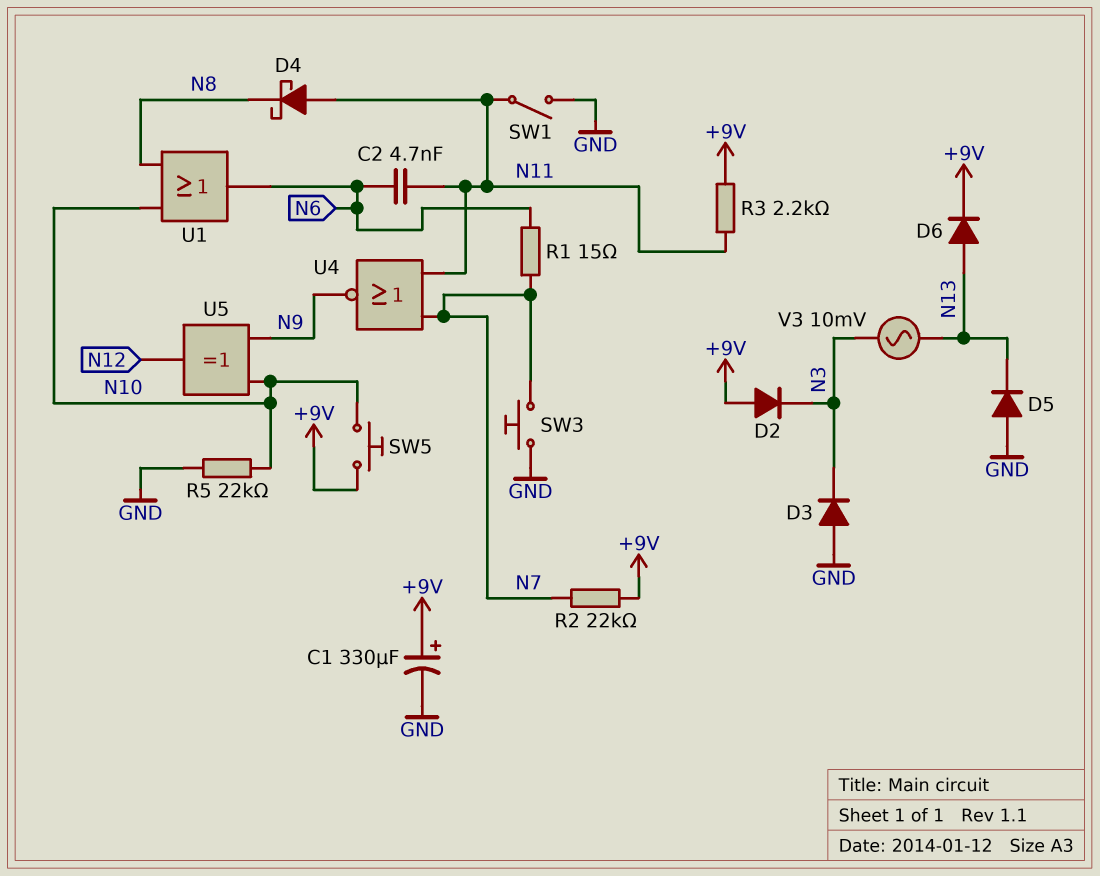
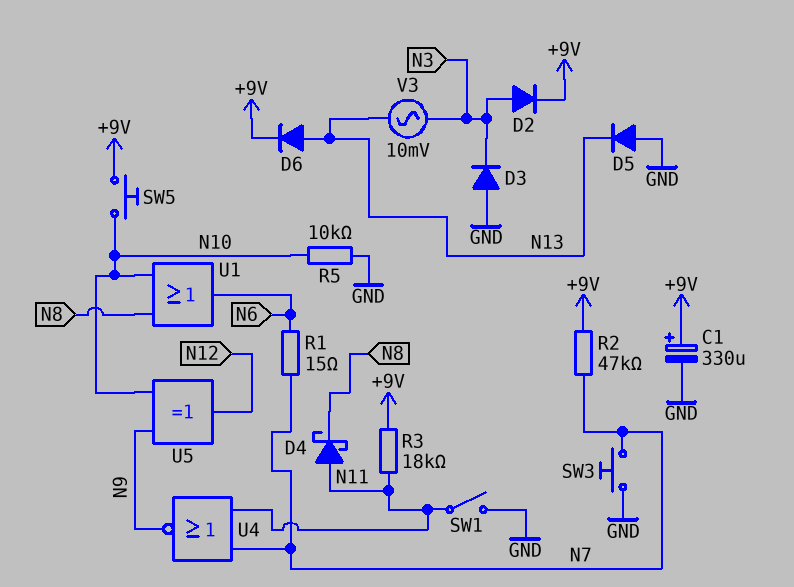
C2: 4.7nF (N6, N11) -> none
D2: diode (A +9V, K N3) -> diode (A N3, K +9V)
R2: 22k (+9V, N7) -> 47k (+9V, N7)
R3: 2.2k (+9V, N11) -> 18k (+9V, N11)
R5: 22k (GND, N10) -> 10k (GND, N10)

